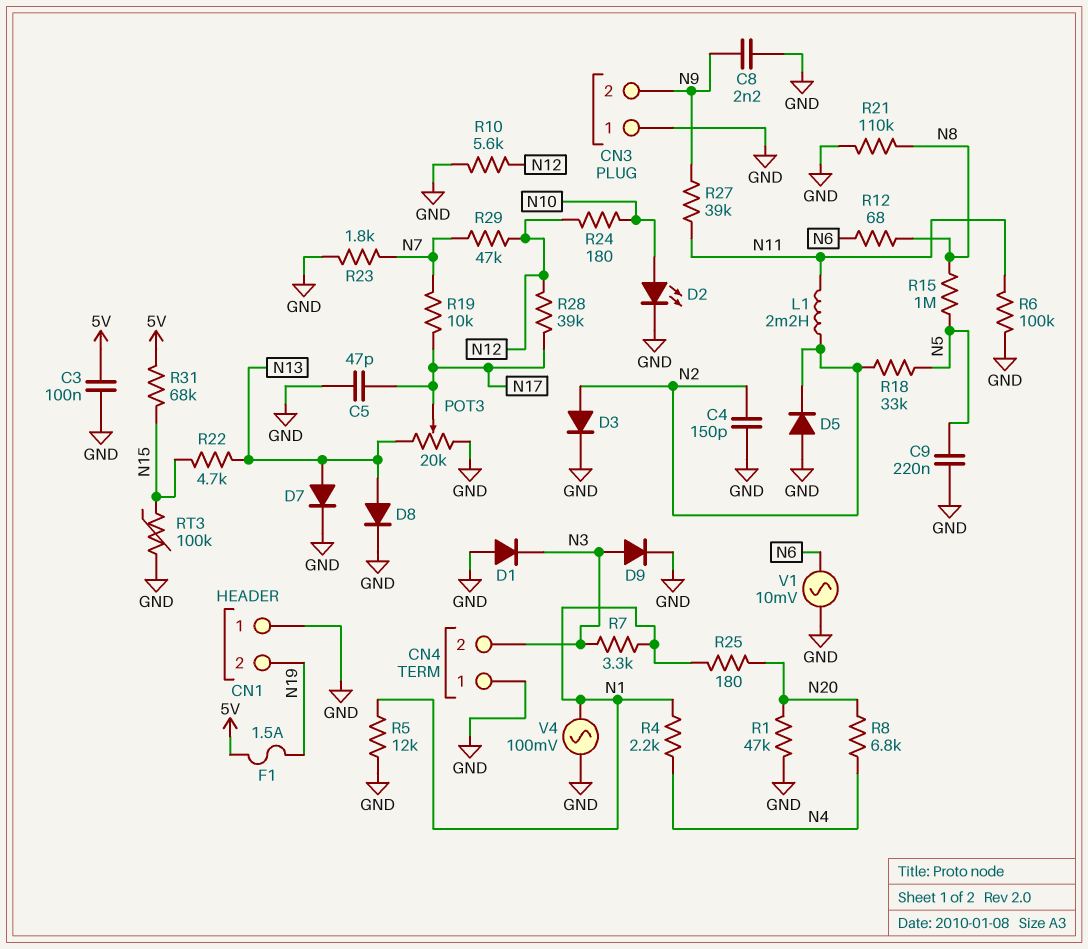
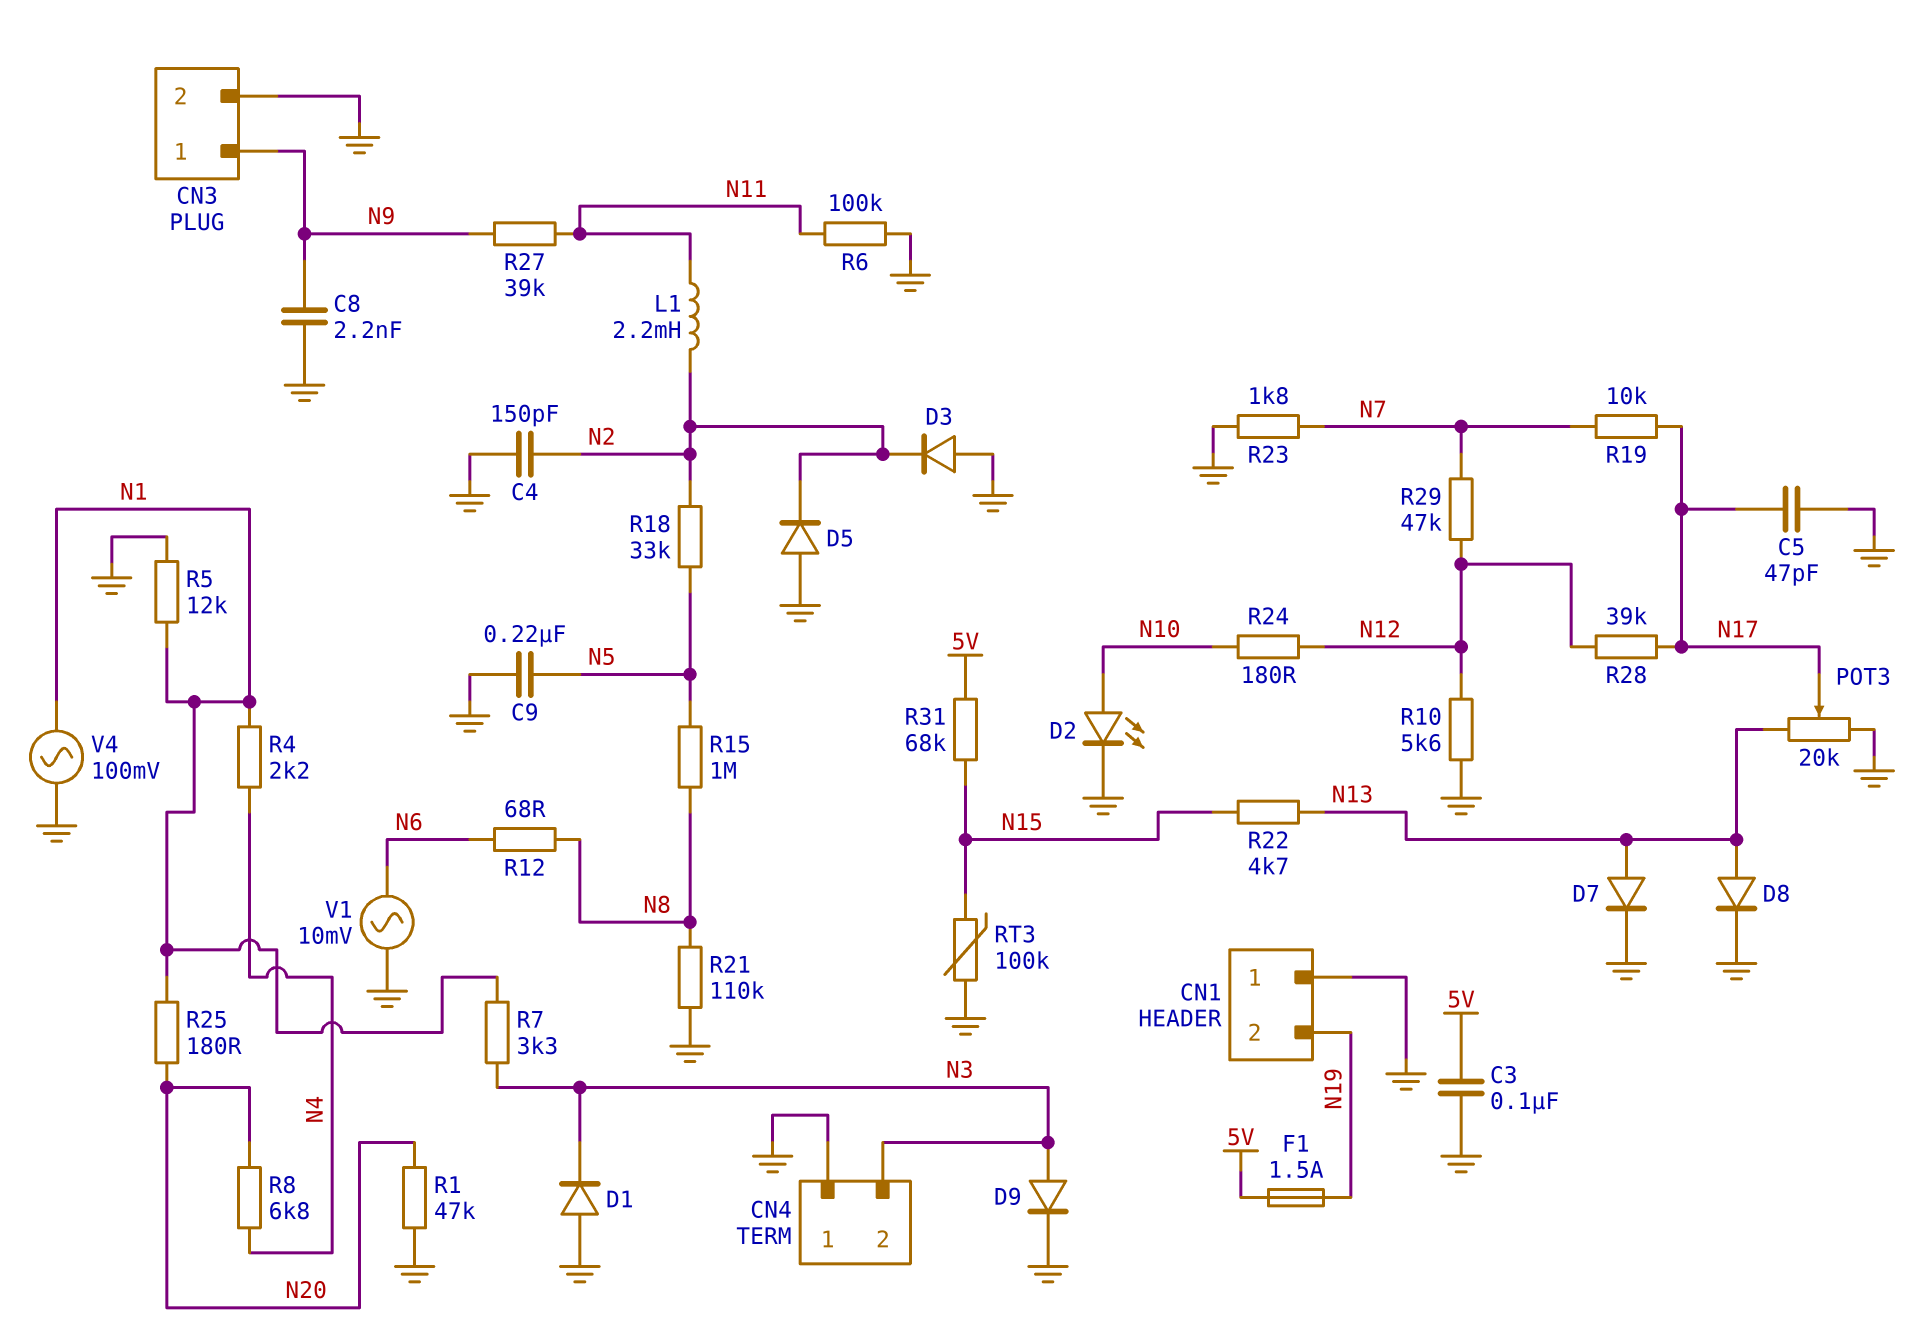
CN3 pin 1: GND -> N9
CN3 pin 2: N9 -> GND
D3: diode (A N2, K GND) -> diode (A GND, K N2)

